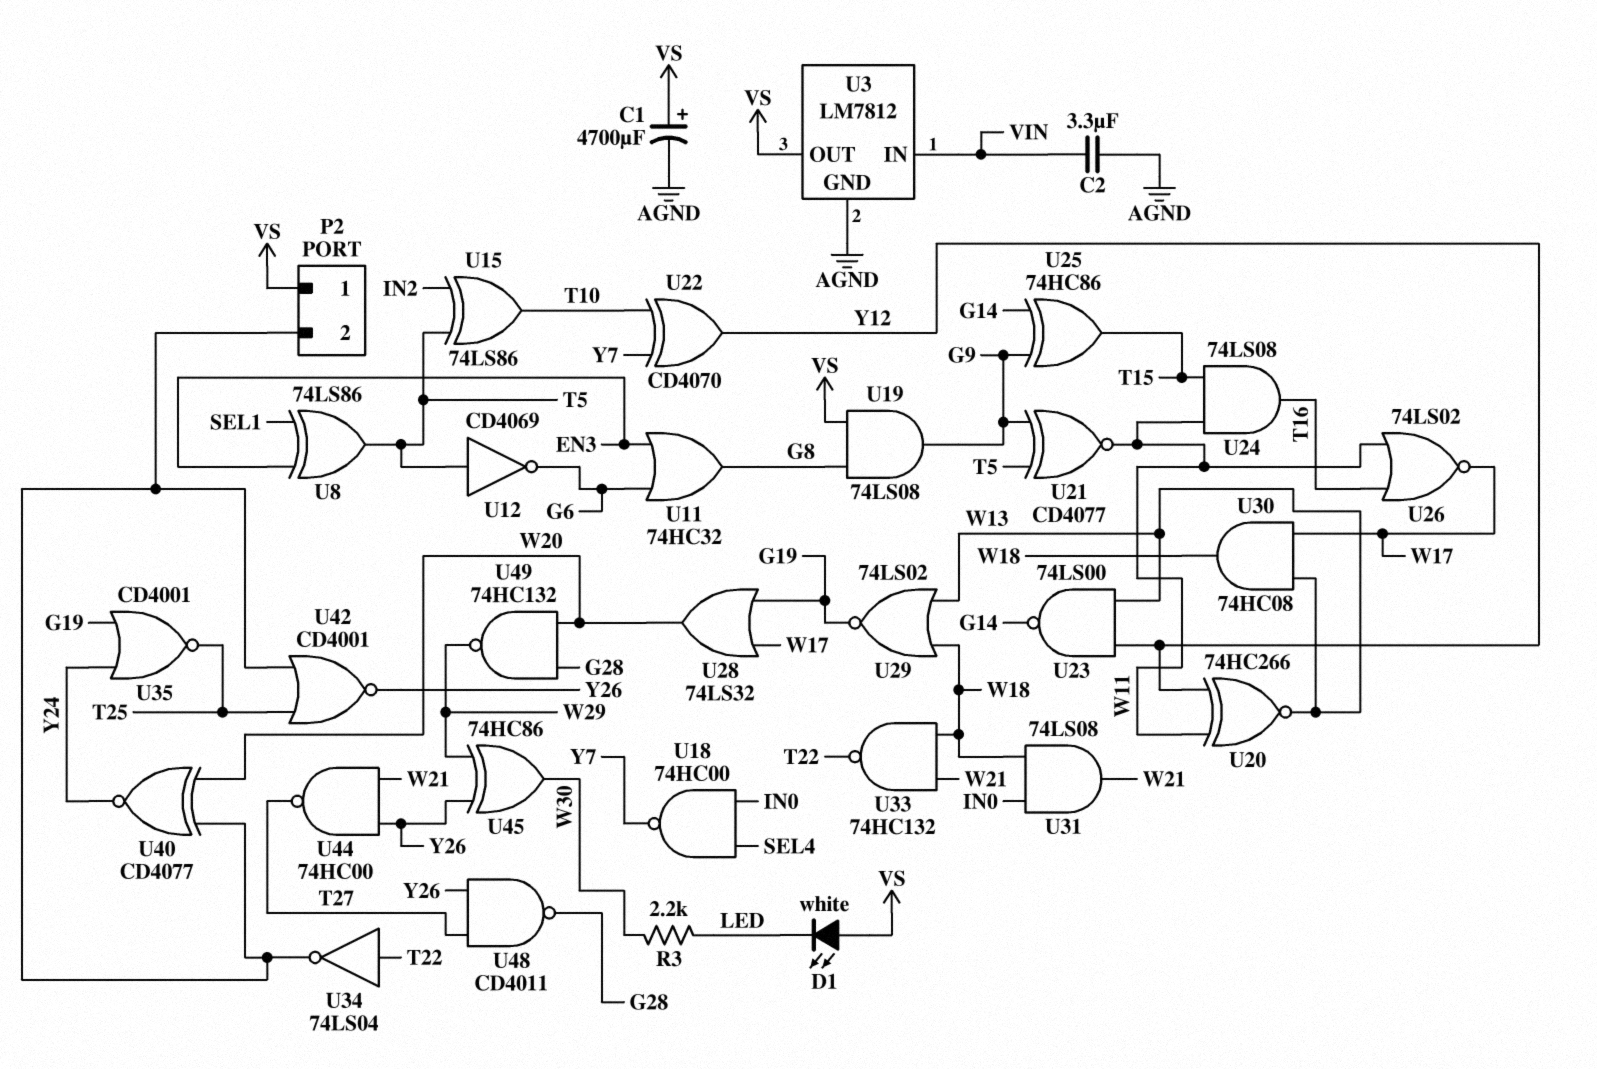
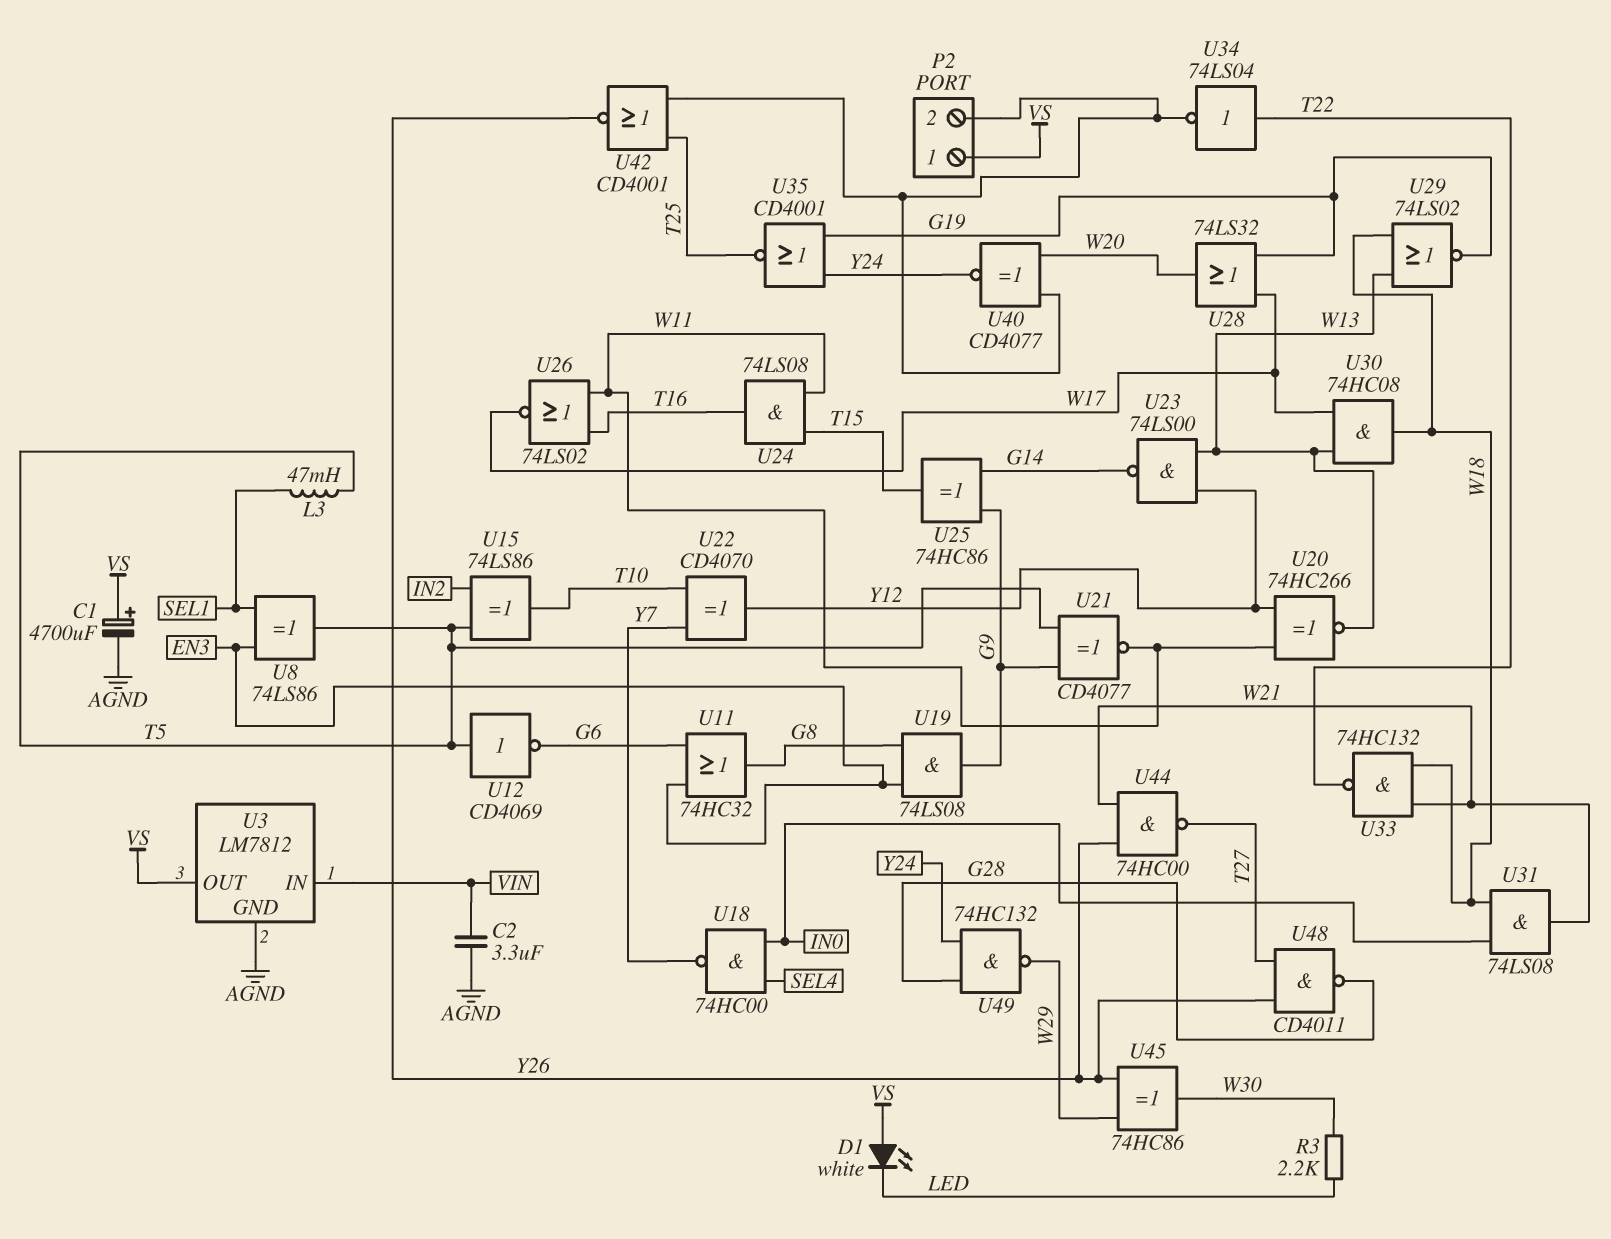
L3: none -> 47mH (SEL1, T5)
U19: AND 74LS08 (in G8, in VS, out G9) -> AND 74LS08 (in EN3, in G8, out G9)
U49: NAND 74HC132 (in G28, in W20, out W29) -> NAND 74HC132 (in G28, in Y24, out W29)

